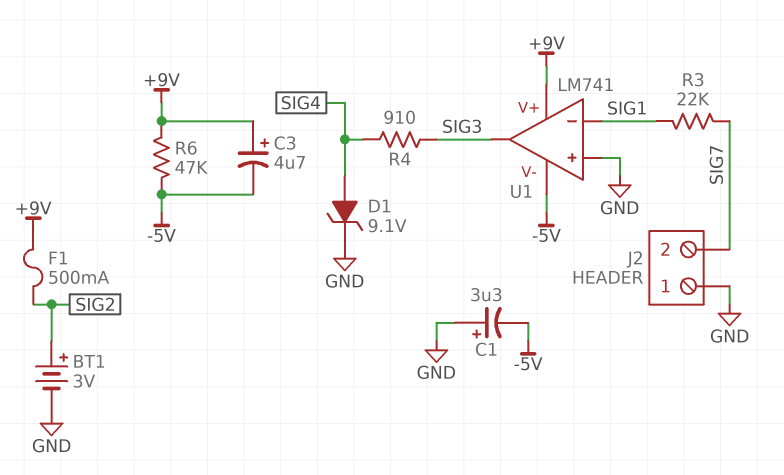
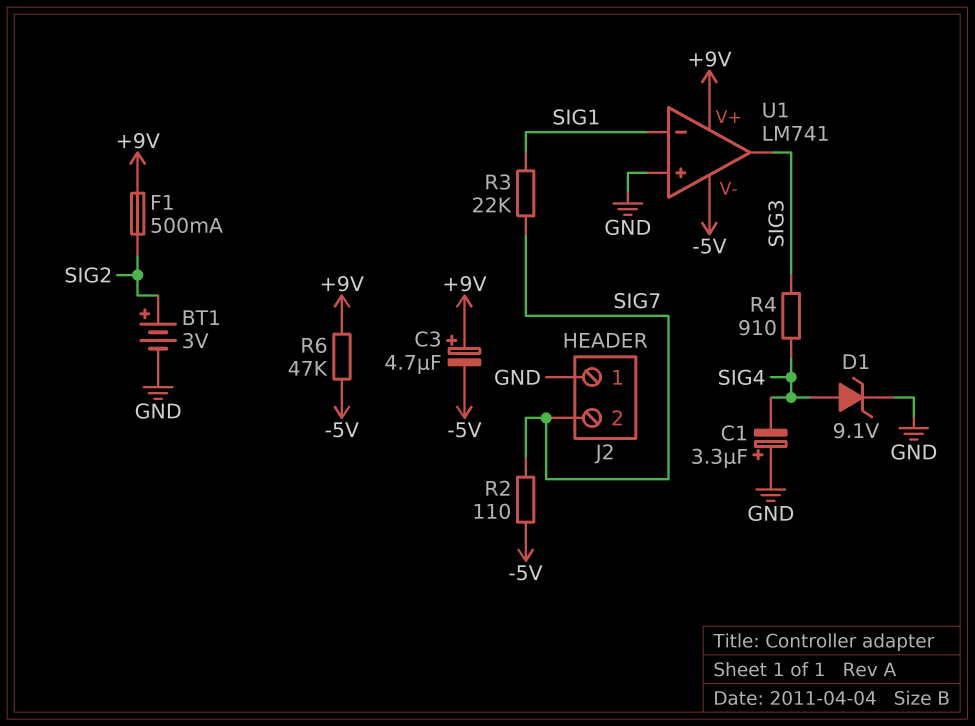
C1: 3.3uF (plus GND, minus -5V) -> 3.3uF (plus GND, minus SIG4)
R2: none -> 110 (-5V, SIG7)

